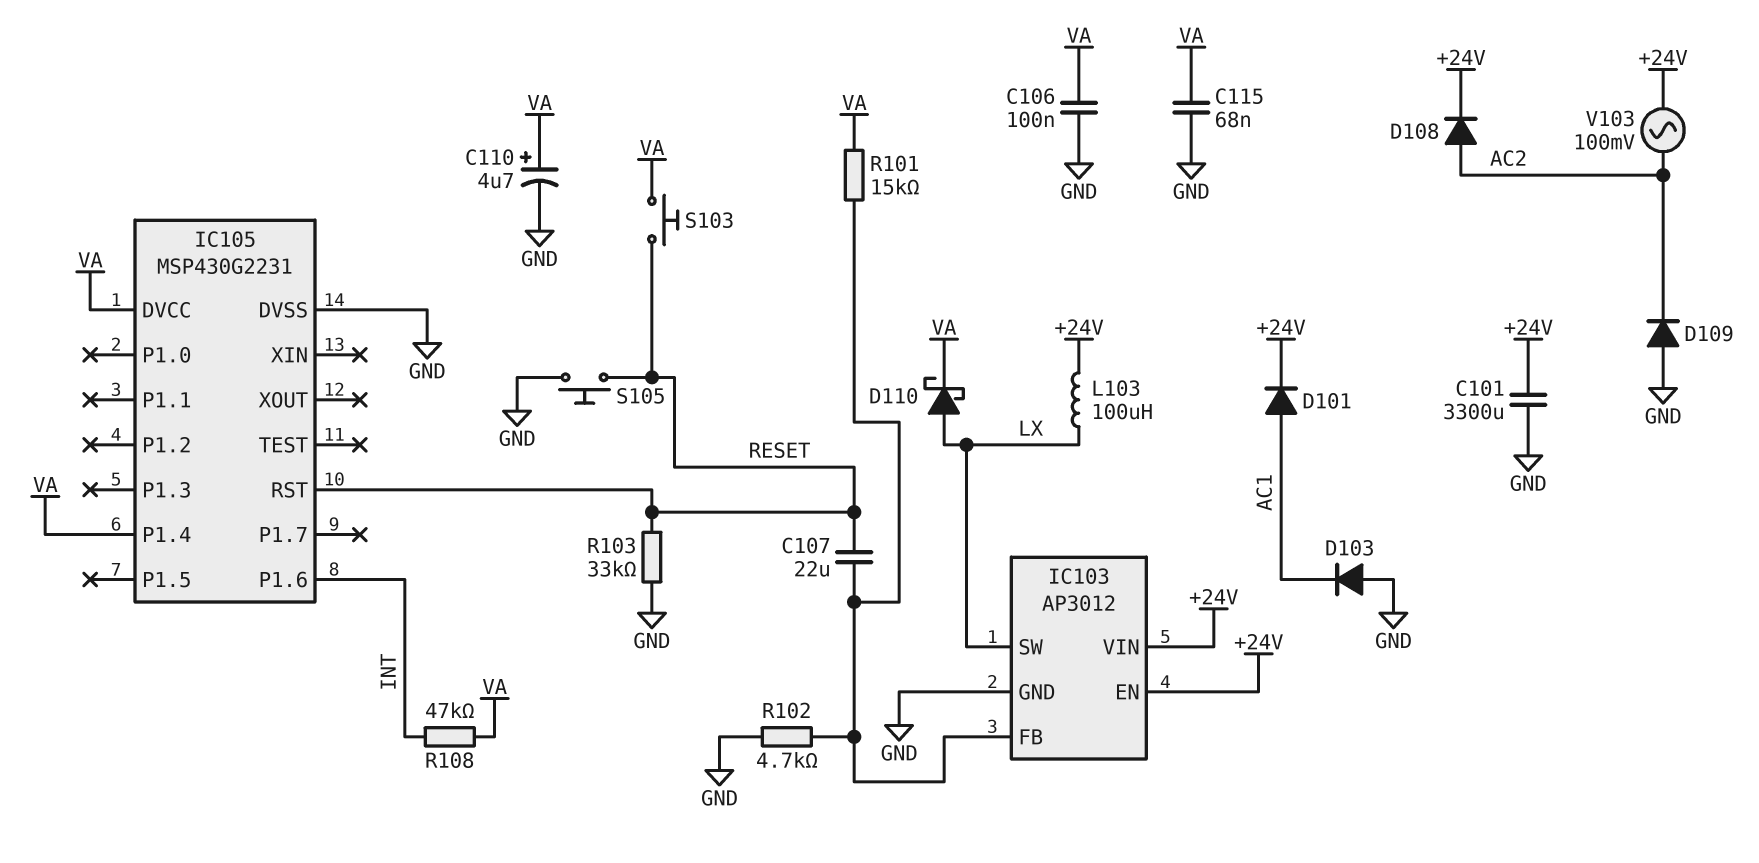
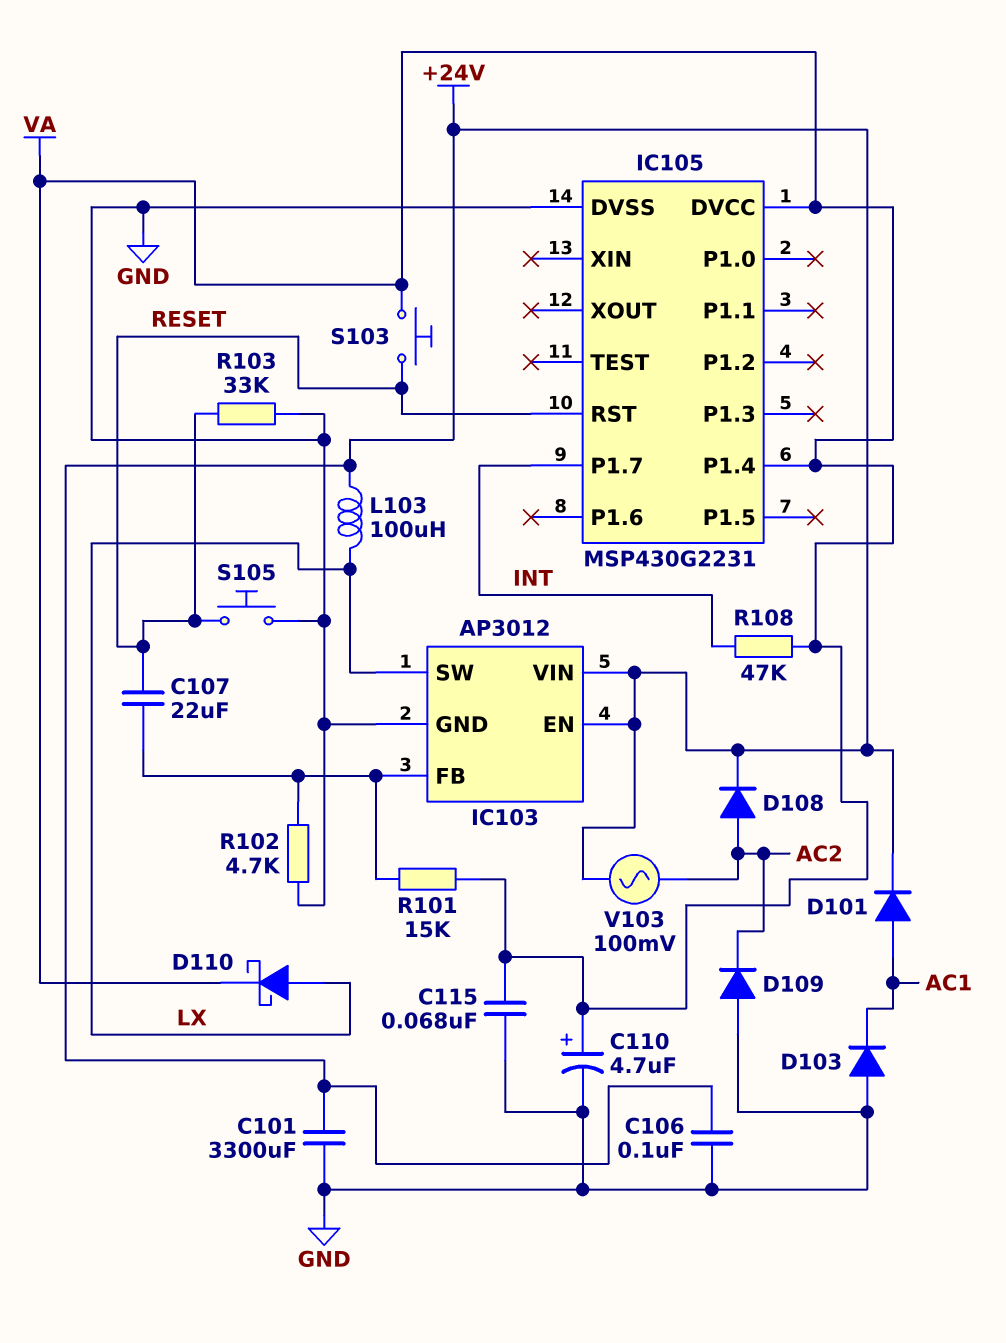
C106: 100nF (GND, VA) -> 100nF (+24V, GND)
IC105 pin P1.6: INT -> none
IC105 pin P1.7: none -> INT

